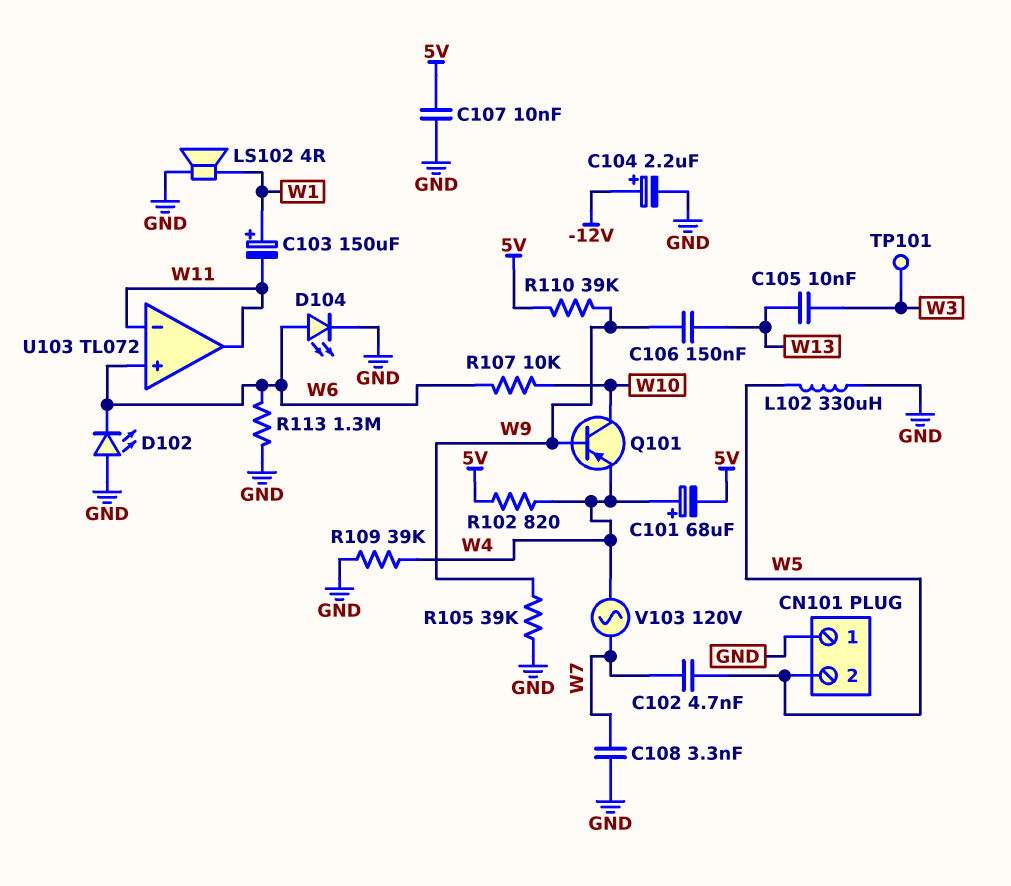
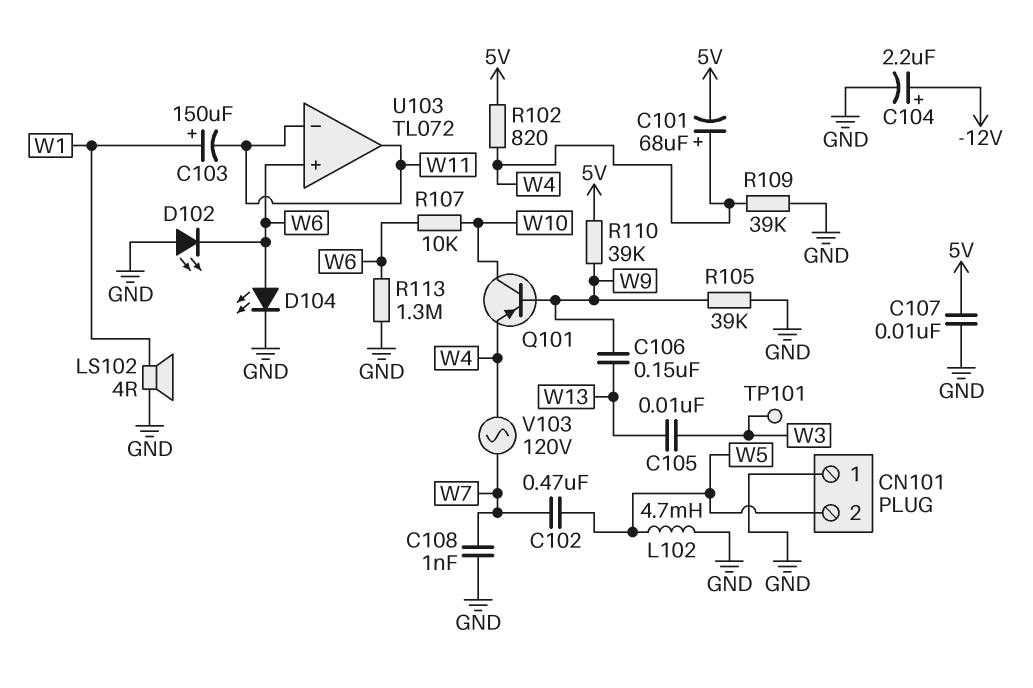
C102: 4.7nF (W5, W7) -> 470nF (W5, W7)
C108: 3.3nF (GND, W7) -> 1nF (GND, W7)
L102: 330uH (GND, W5) -> 4.7mH (GND, W5)

